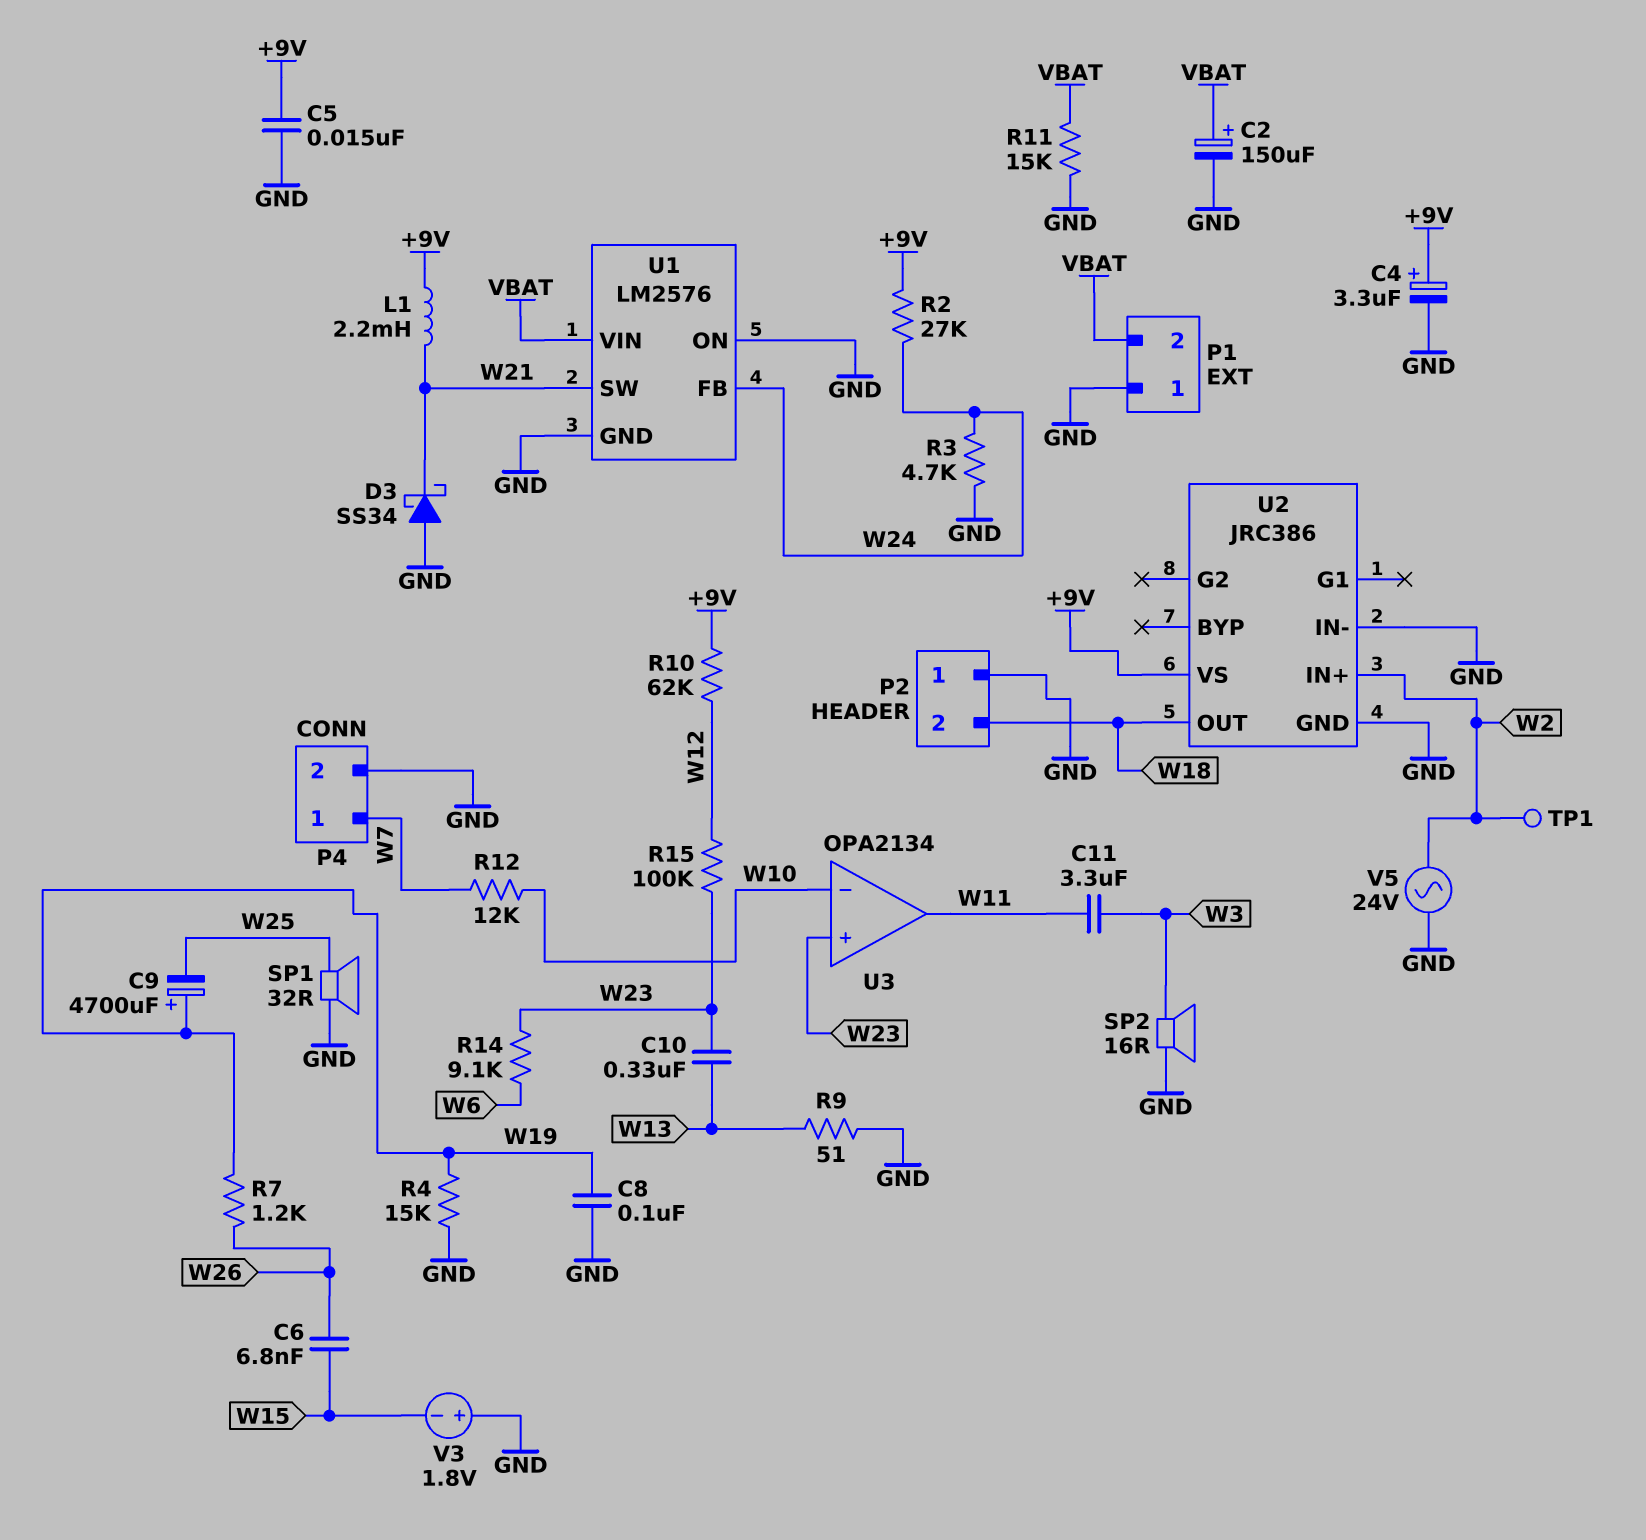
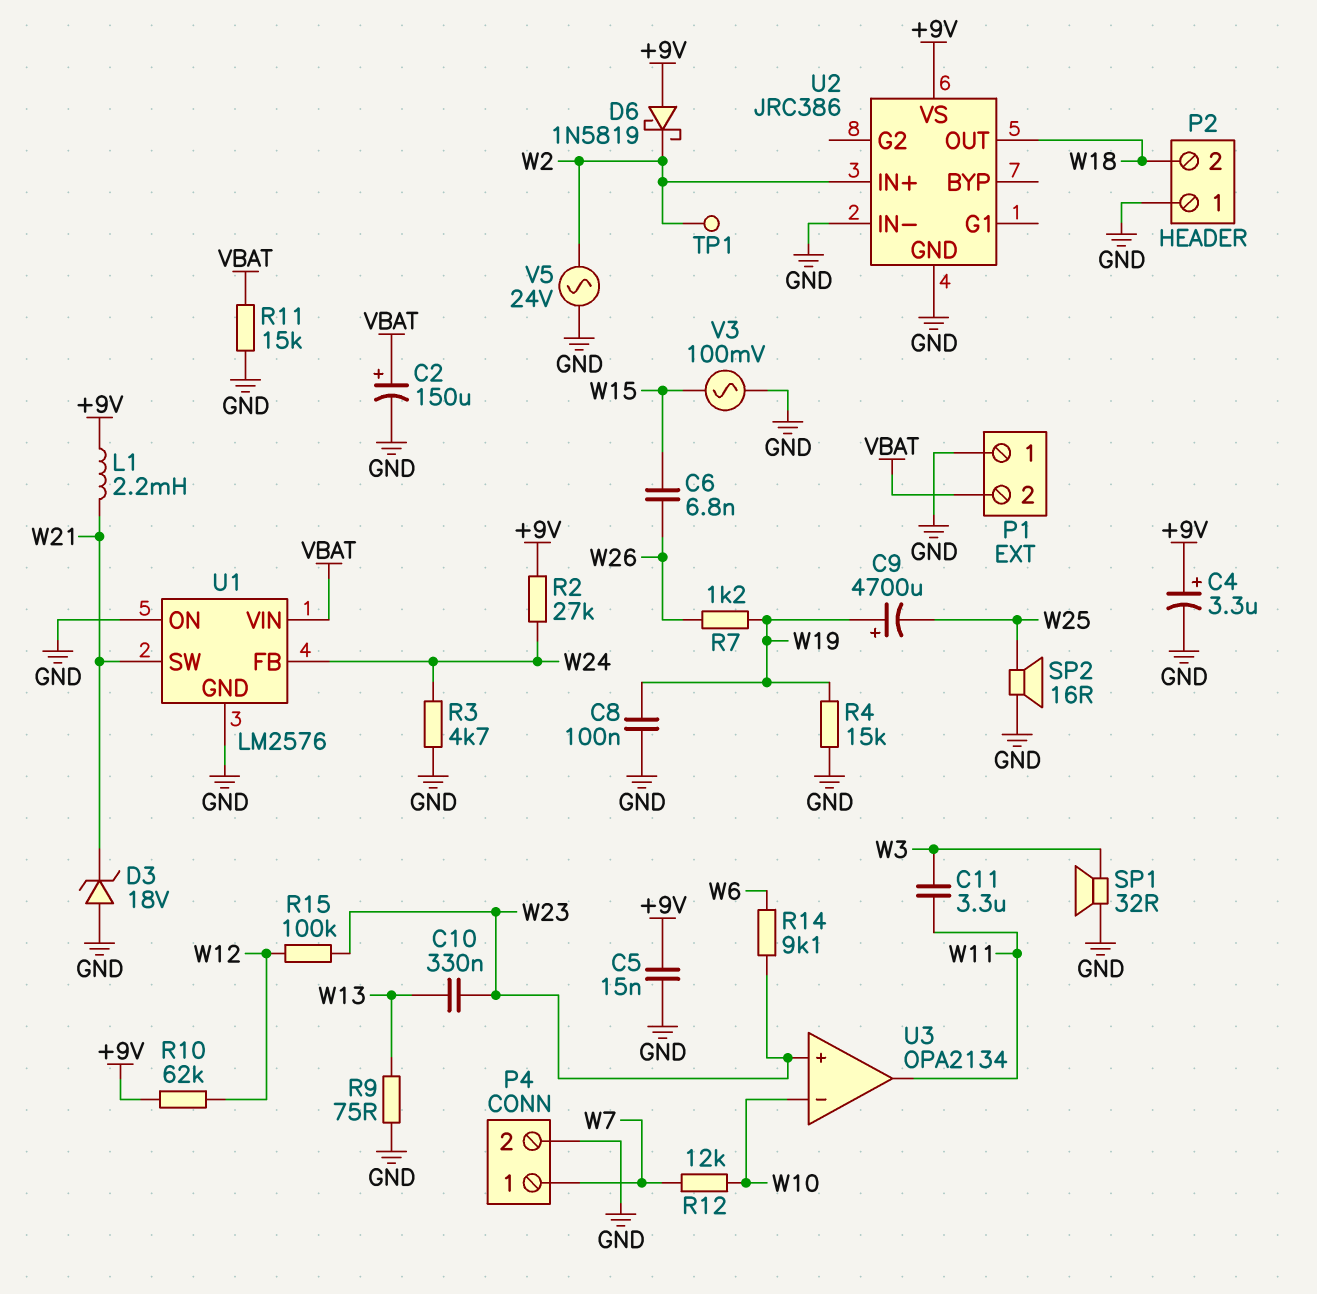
D3: schottky SS34 (A GND, K W21) -> zener 18V (A GND, K W21)
D6: none -> schottky 1N5819 (A +9V, K W2)
R9: 51 (GND, W13) -> 75 (GND, W13)
SP1: speaker 32R (GND, W25) -> speaker 32R (GND, W3)
SP2: speaker 16R (GND, W3) -> speaker 16R (GND, W25)
V3: 1.8V (plus GND, minus W15) -> AC 100mV (GND, W15)

